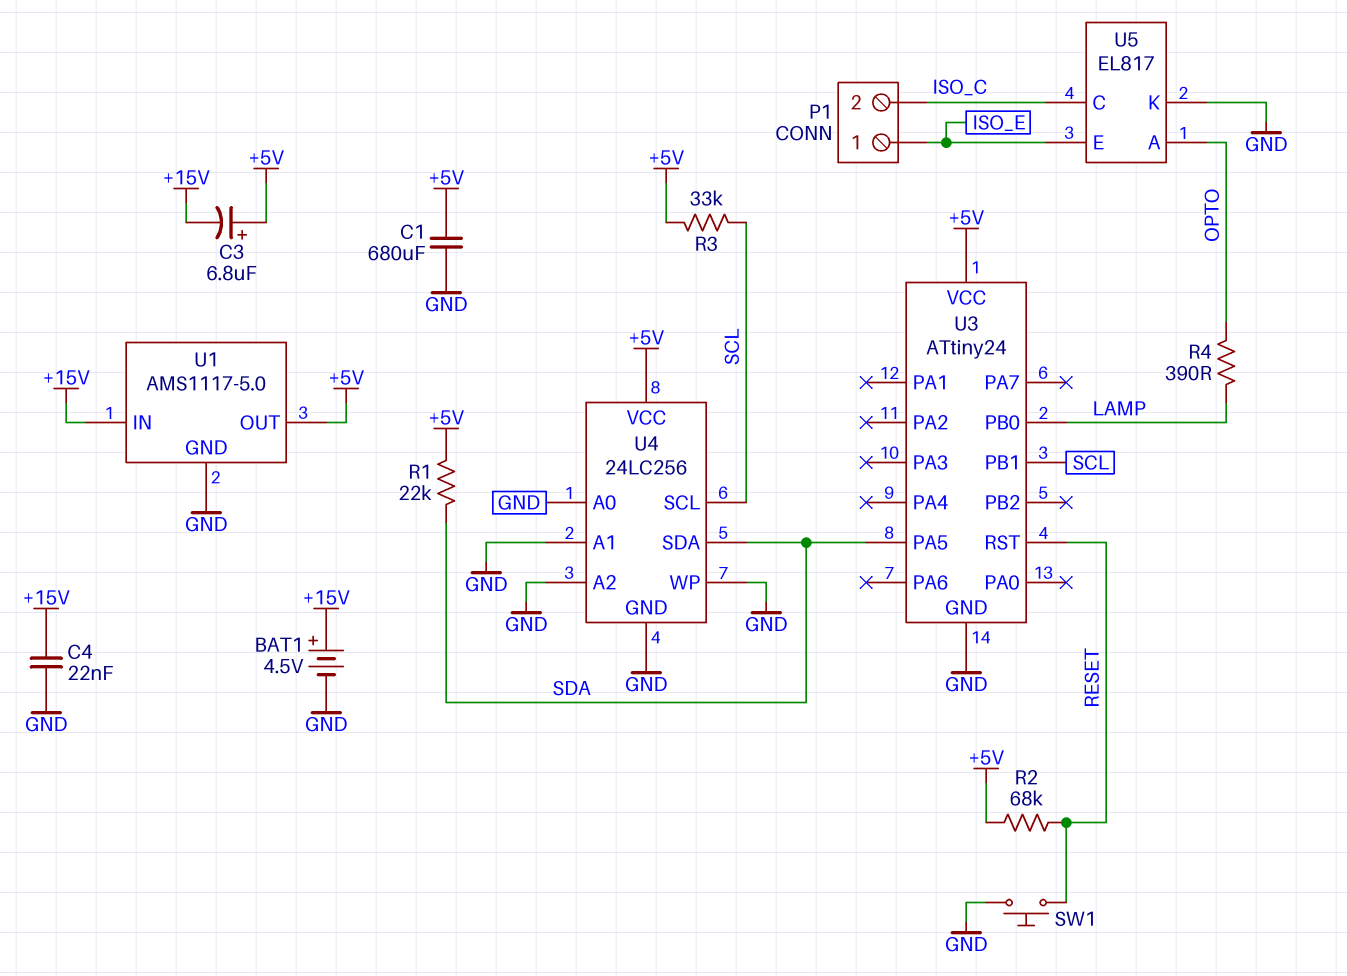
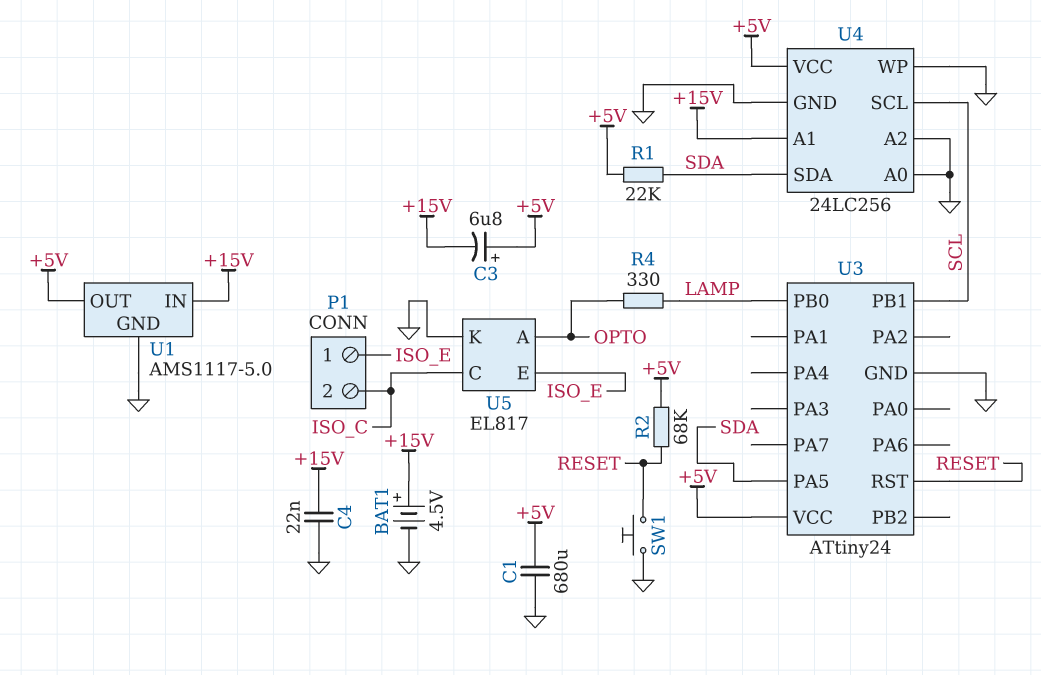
R3: 33k (+5V, SCL) -> none
R4: 390 (LAMP, OPTO) -> 330 (LAMP, OPTO)
U4 pin A1: GND -> +15V

